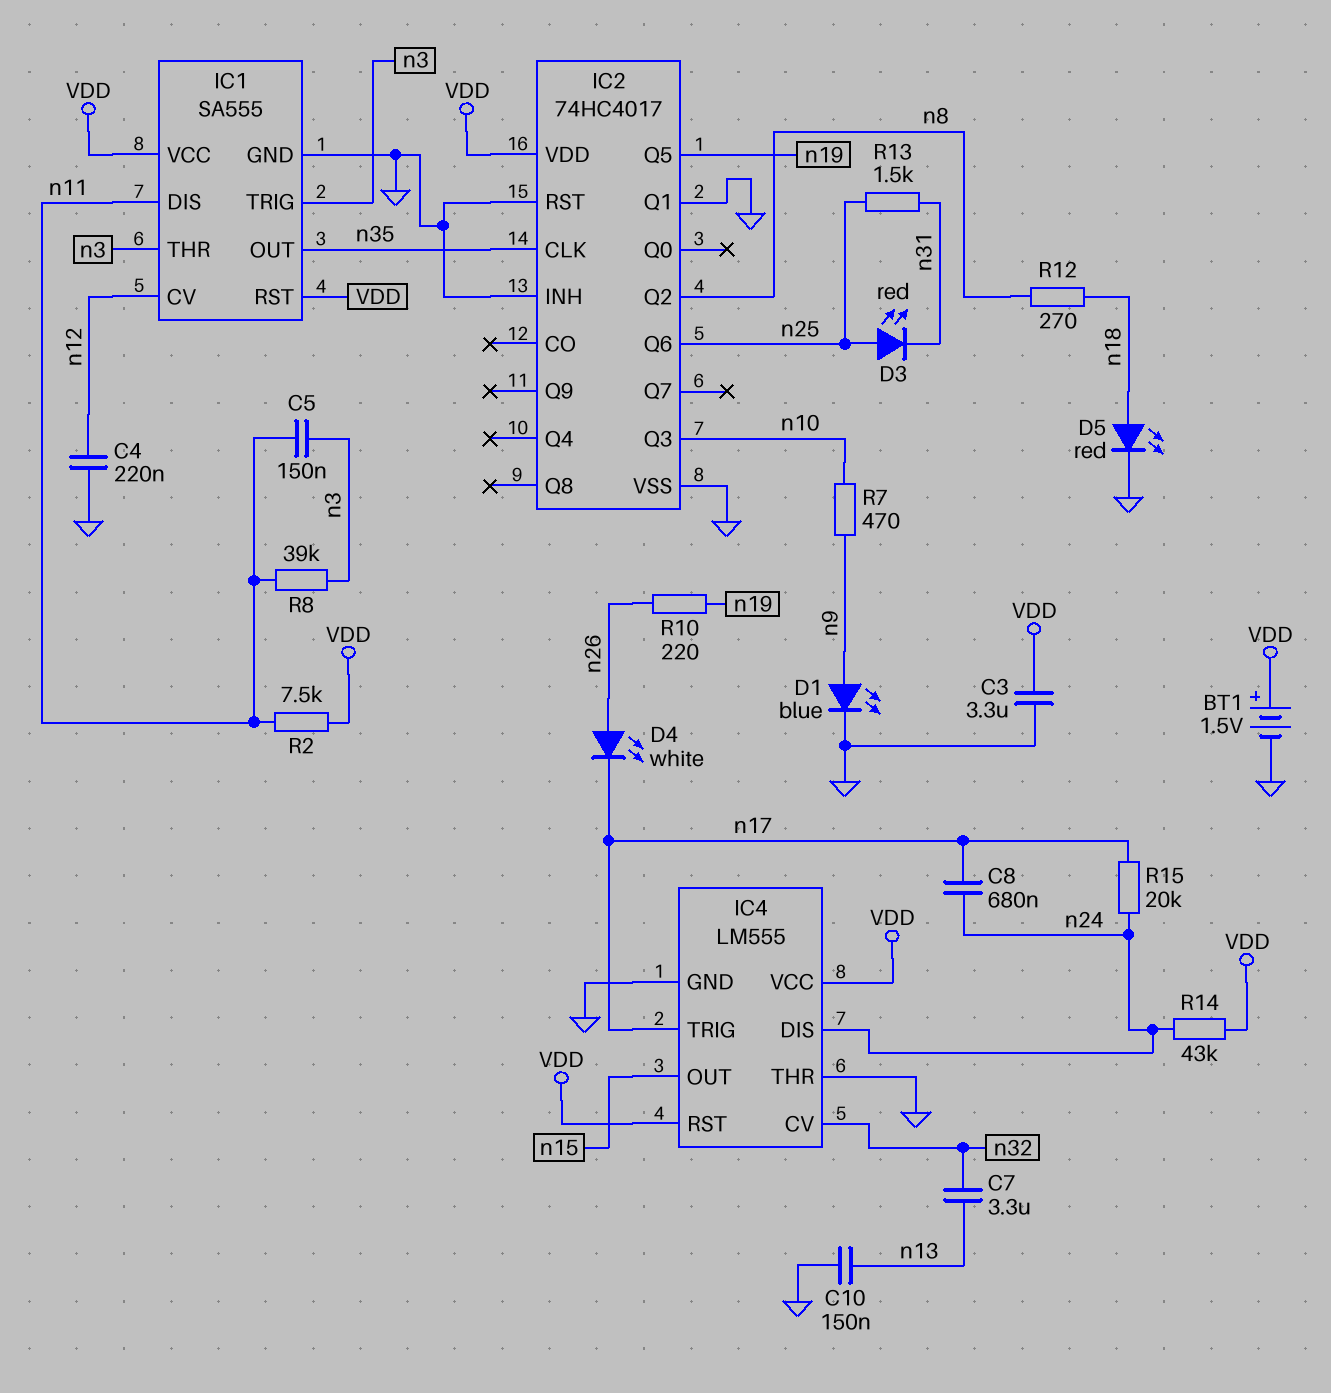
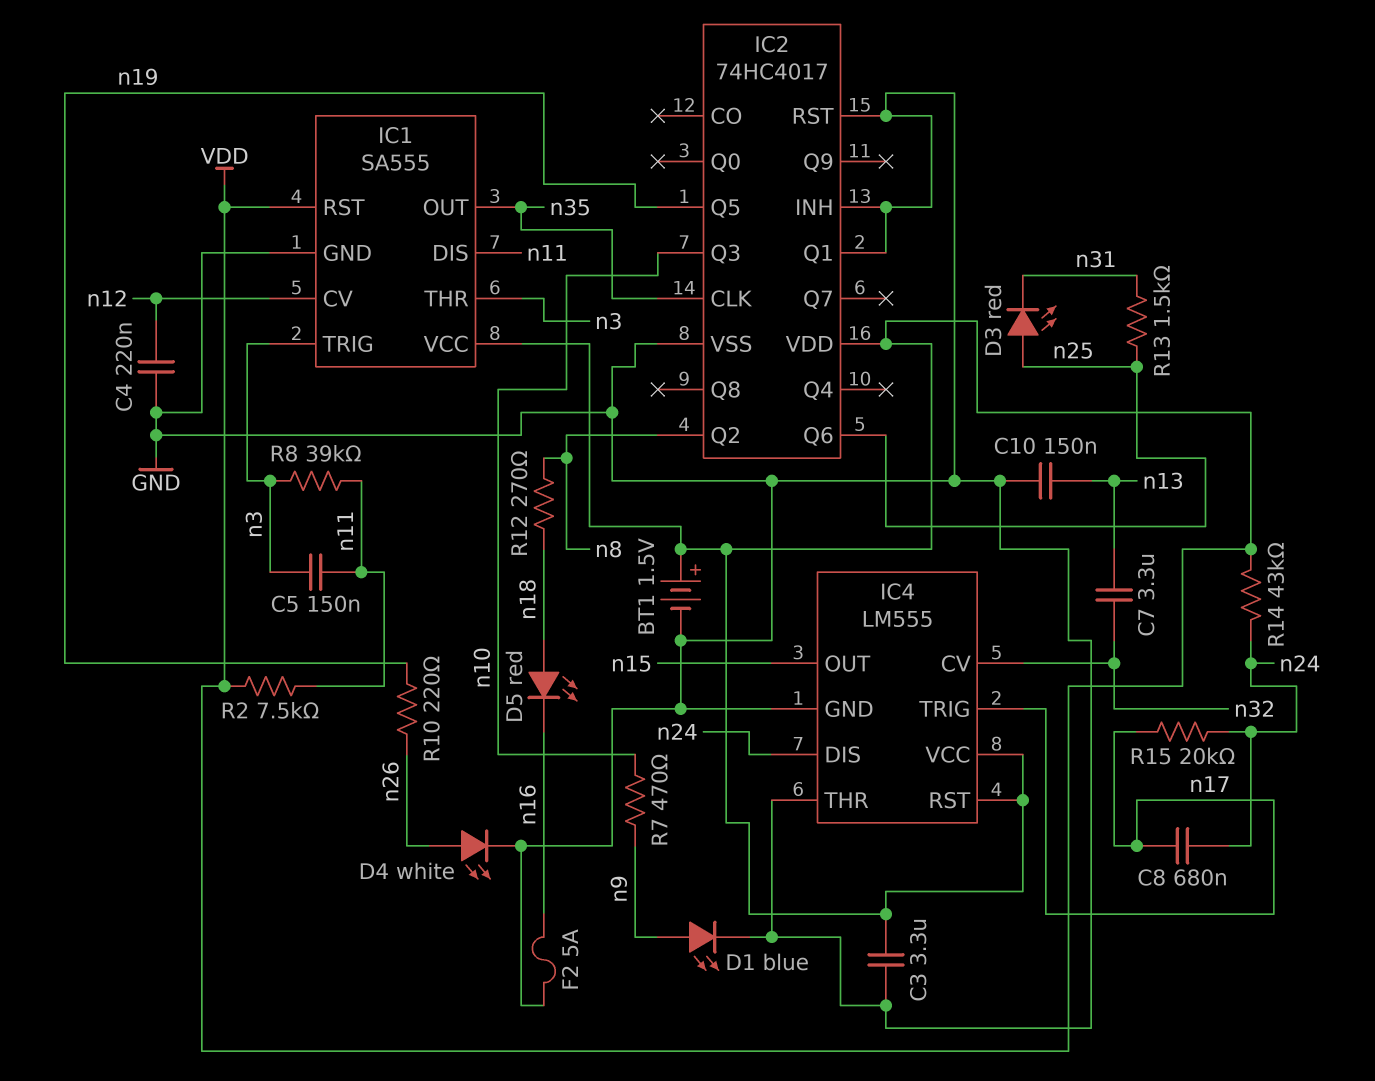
D4: LED white (A n26, K n17) -> LED white (A n26, K GND)
D5: LED red (A n18, K GND) -> LED red (A n18, K n16)
F2: none -> 5A (GND, n16)

